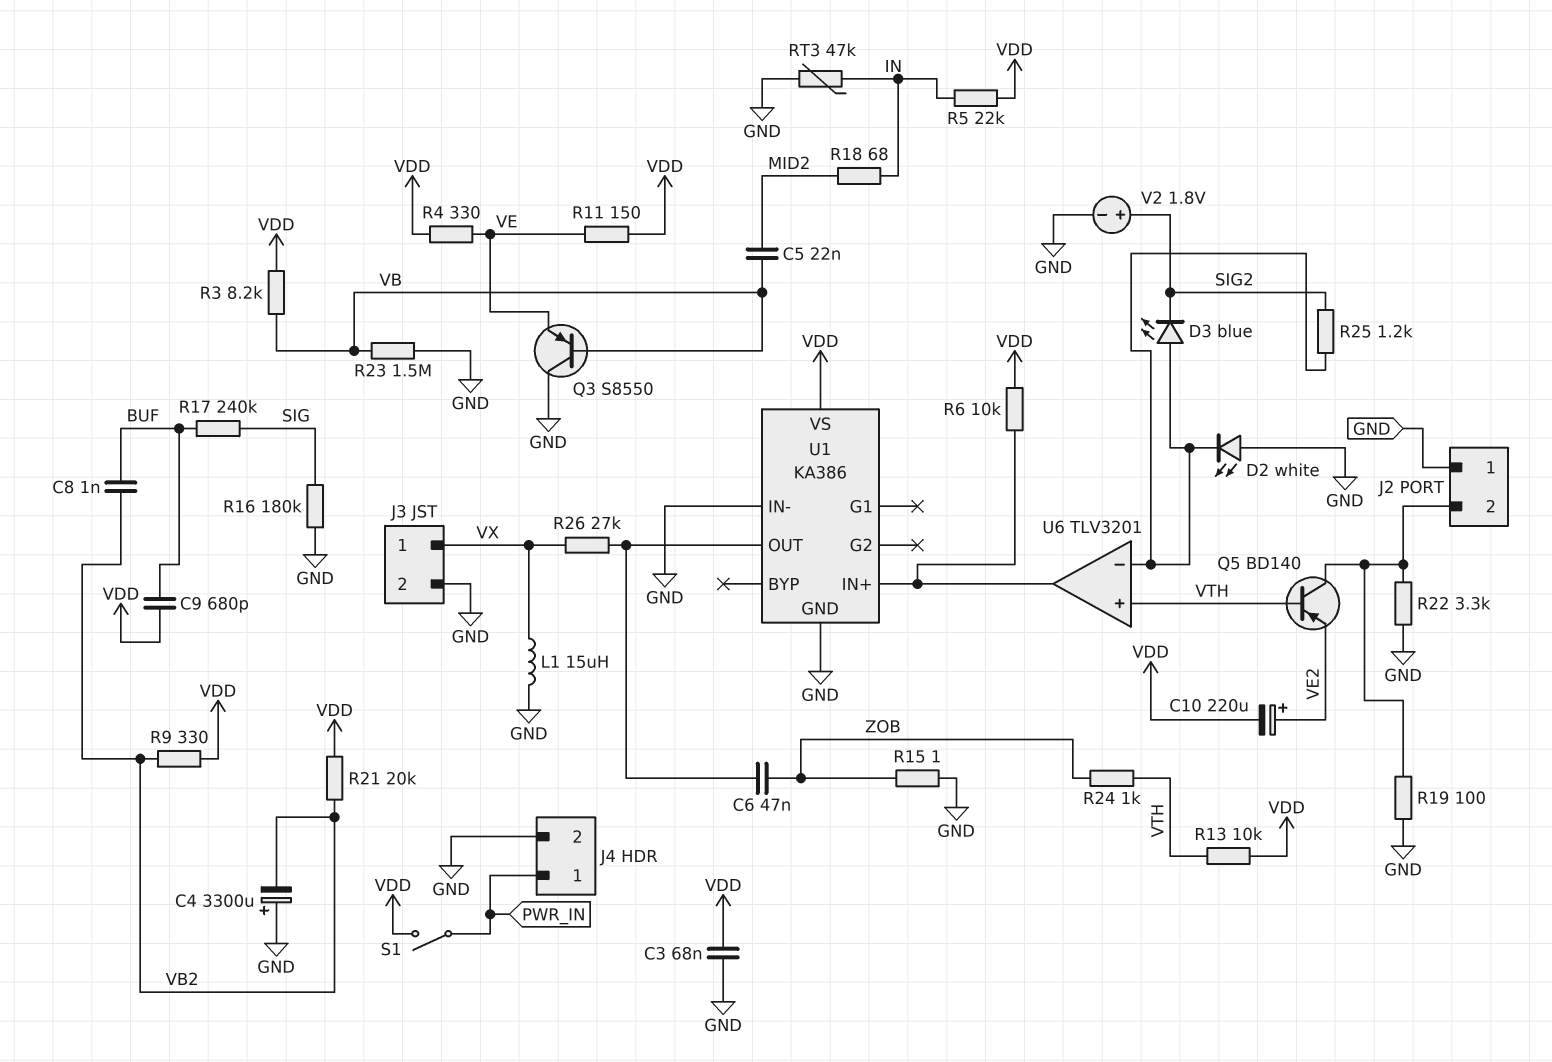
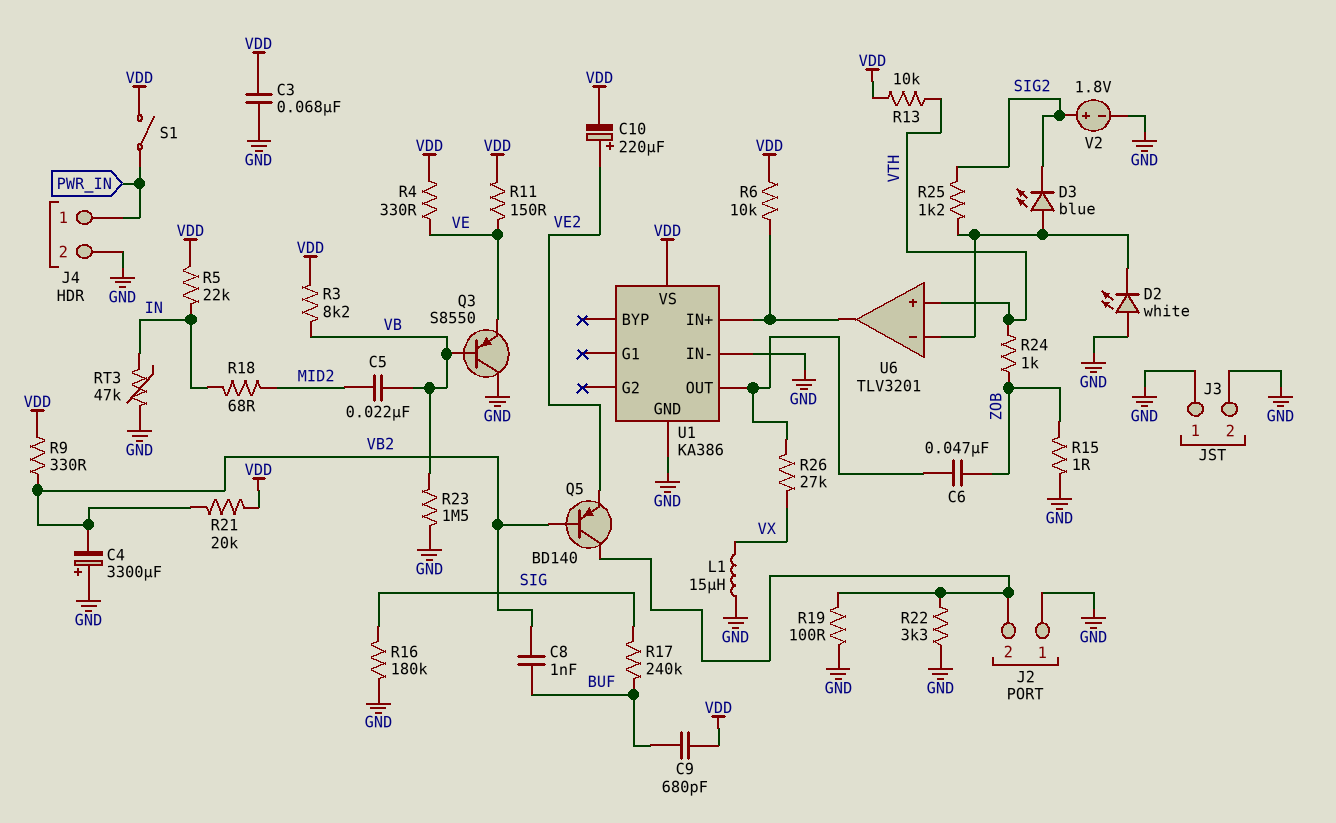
J3 pin 1: VX -> GND
Q5: PNP BD140 (B VTH, C J2/2, E VE2) -> PNP BD140 (B VB2, C J2/2, E VE2)

